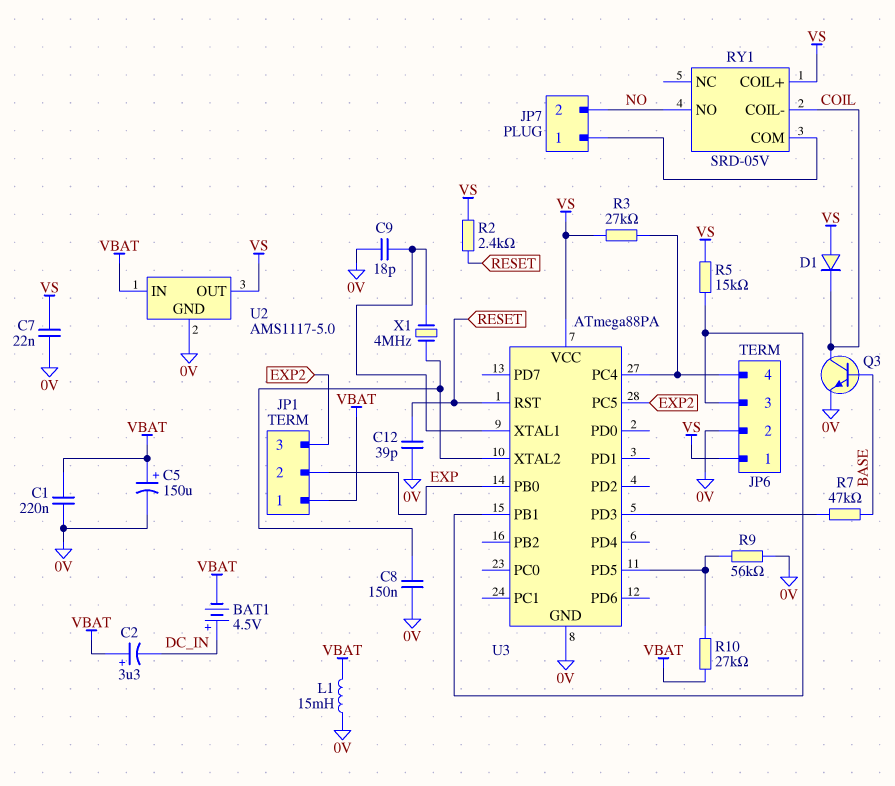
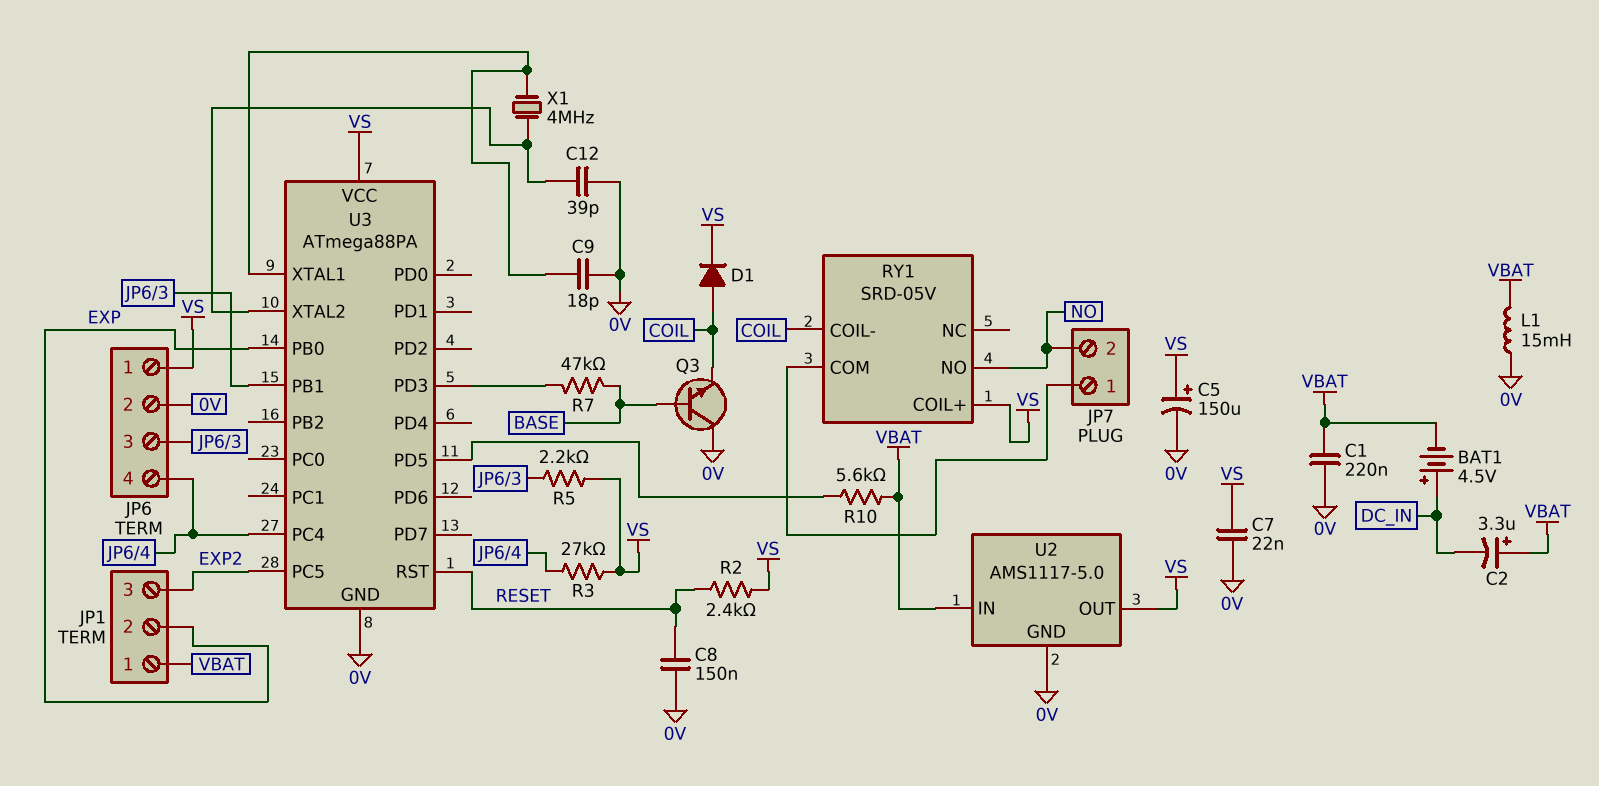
C5: 150uF (plus VBAT, minus 0V) -> 150uF (plus VS, minus 0V)
C8: 150nF (0V, U3/XTAL2) -> 150nF (0V, RESET)
C12: 39pF (0V, RESET) -> 39pF (0V, U3/XTAL2)
D1: diode (A VS, K COIL) -> diode (A COIL, K VS)
Q3: NPN (B BASE, C COIL, E 0V) -> NPN (B BASE, C 0V, E COIL)
R5: 15k (JP6/3, VS) -> 2.2k (JP6/3, VS)
R9: 56k (0V, U3/PD5) -> none
R10: 27k (U3/PD5, VBAT) -> 5.6k (U3/PD5, VBAT)

